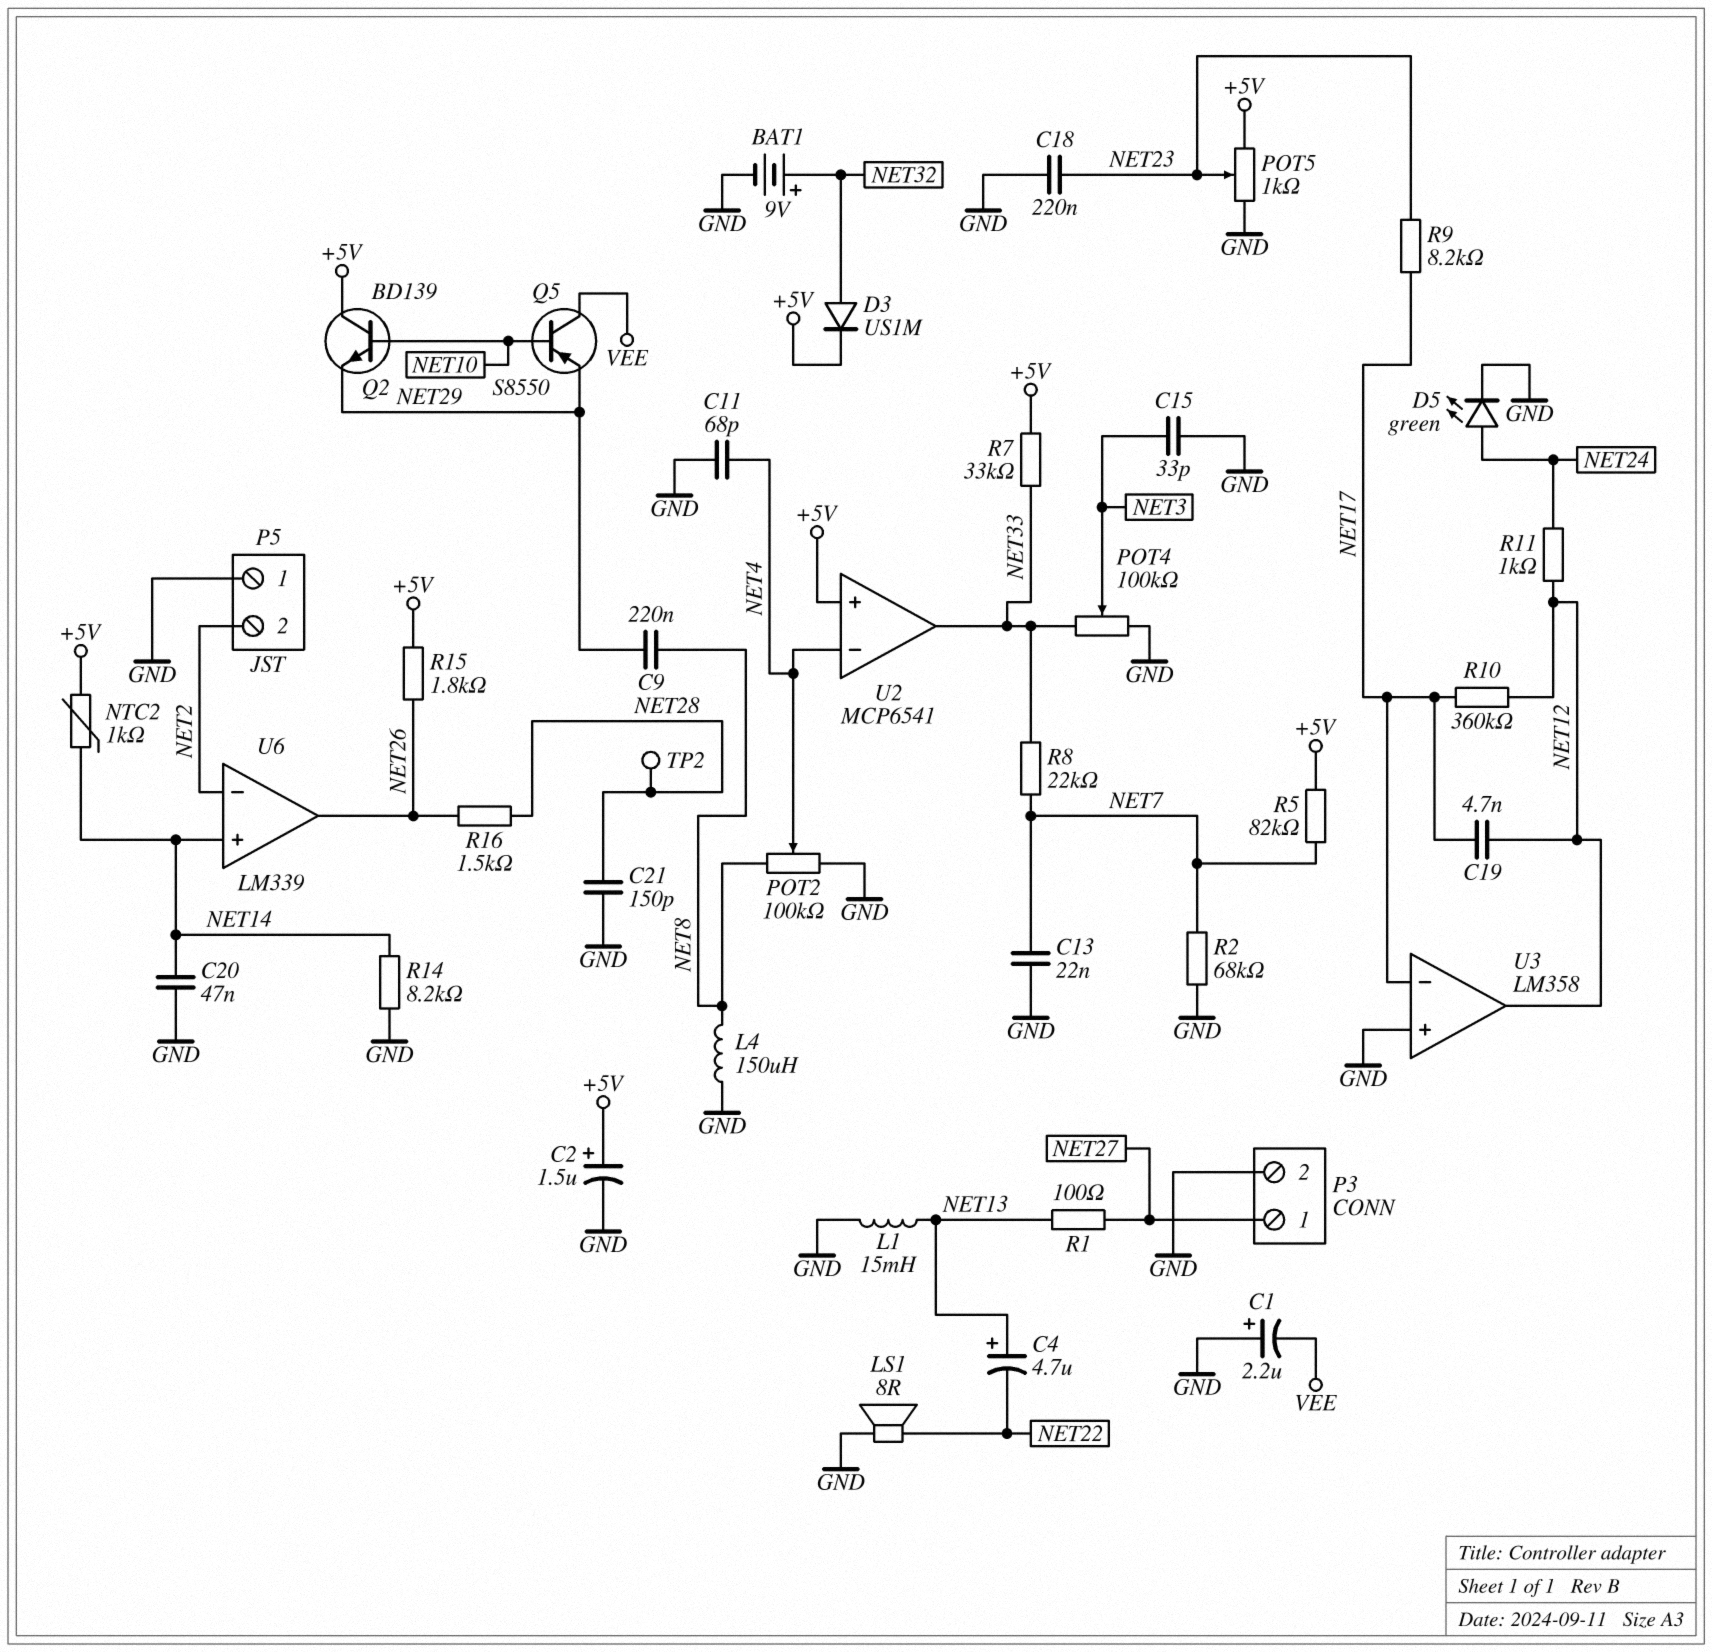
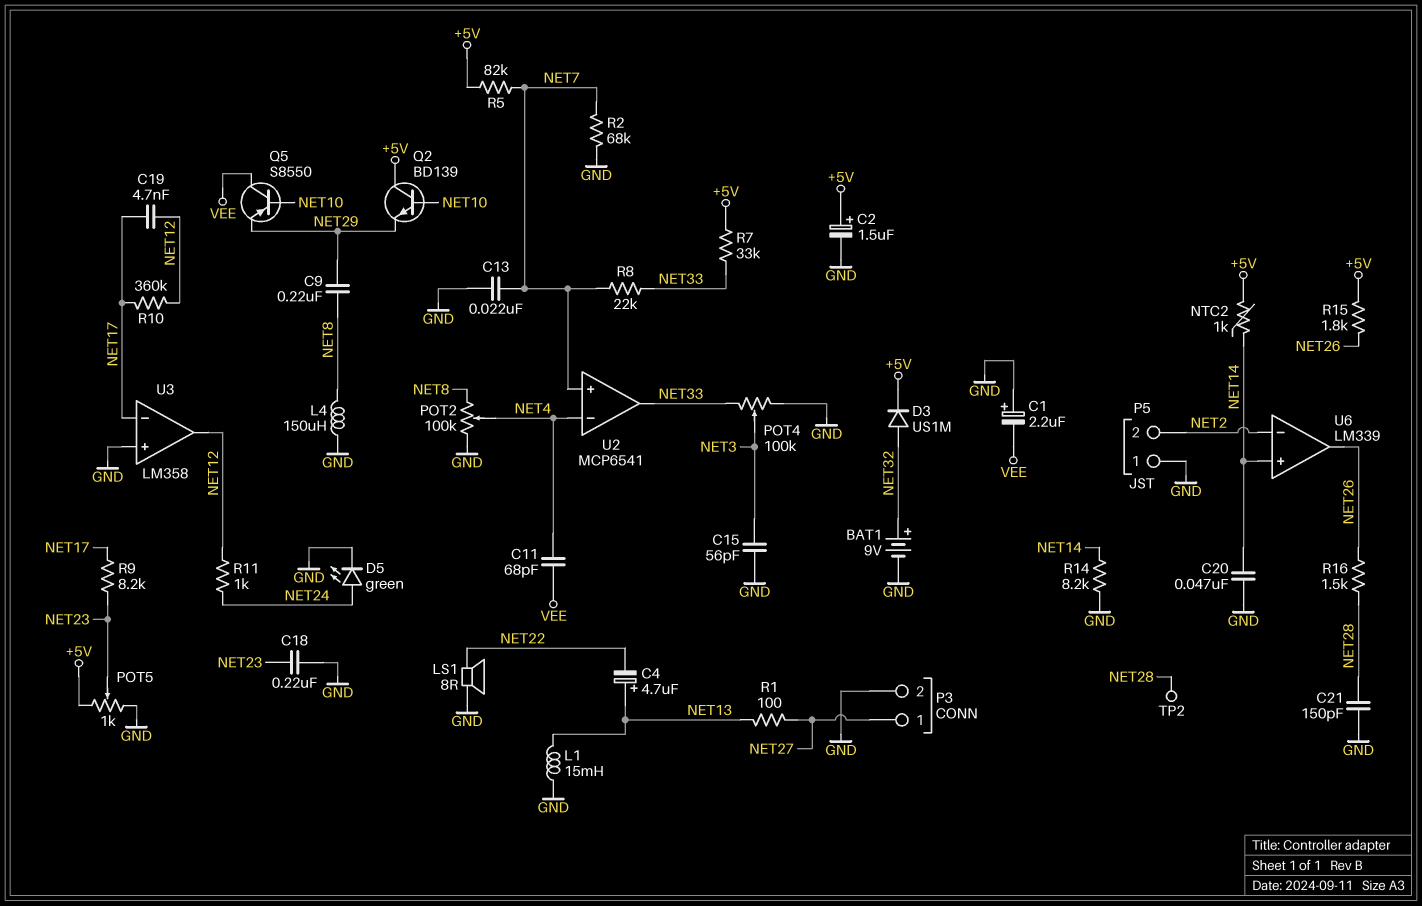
C11: 68pF (GND, NET4) -> 68pF (NET4, VEE)
C15: 33pF (GND, NET3) -> 56pF (GND, NET3)
U2 pin in+: +5V -> NET7

